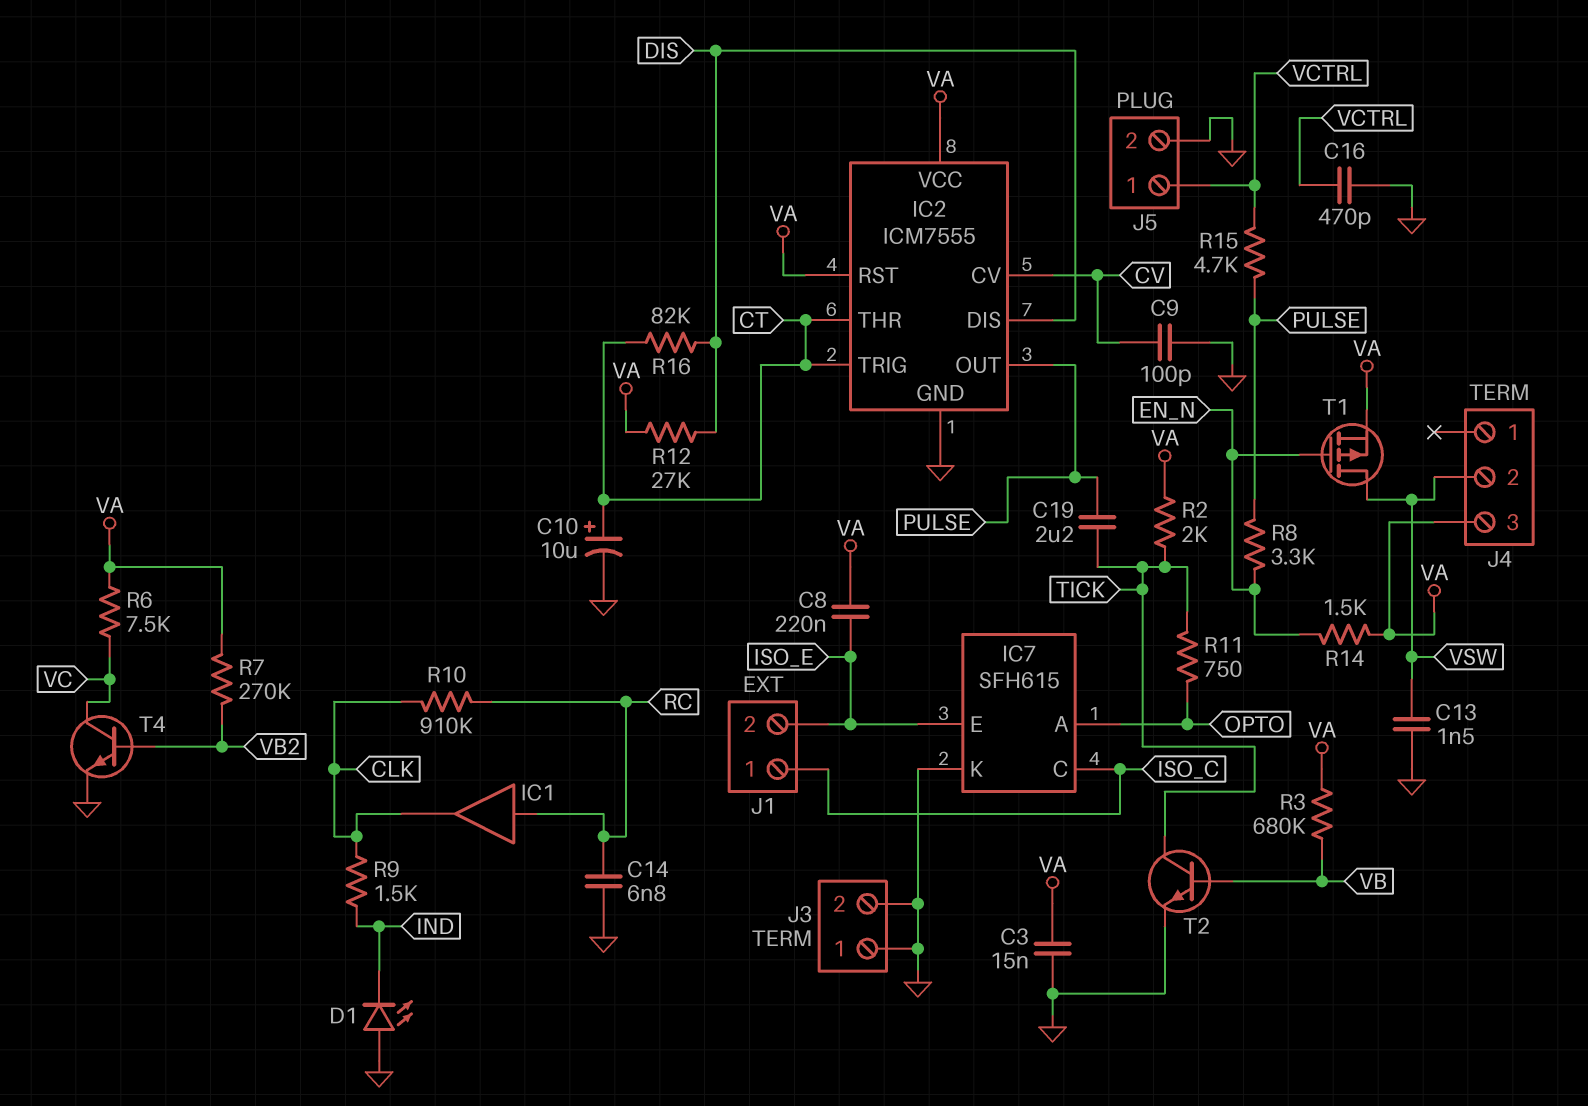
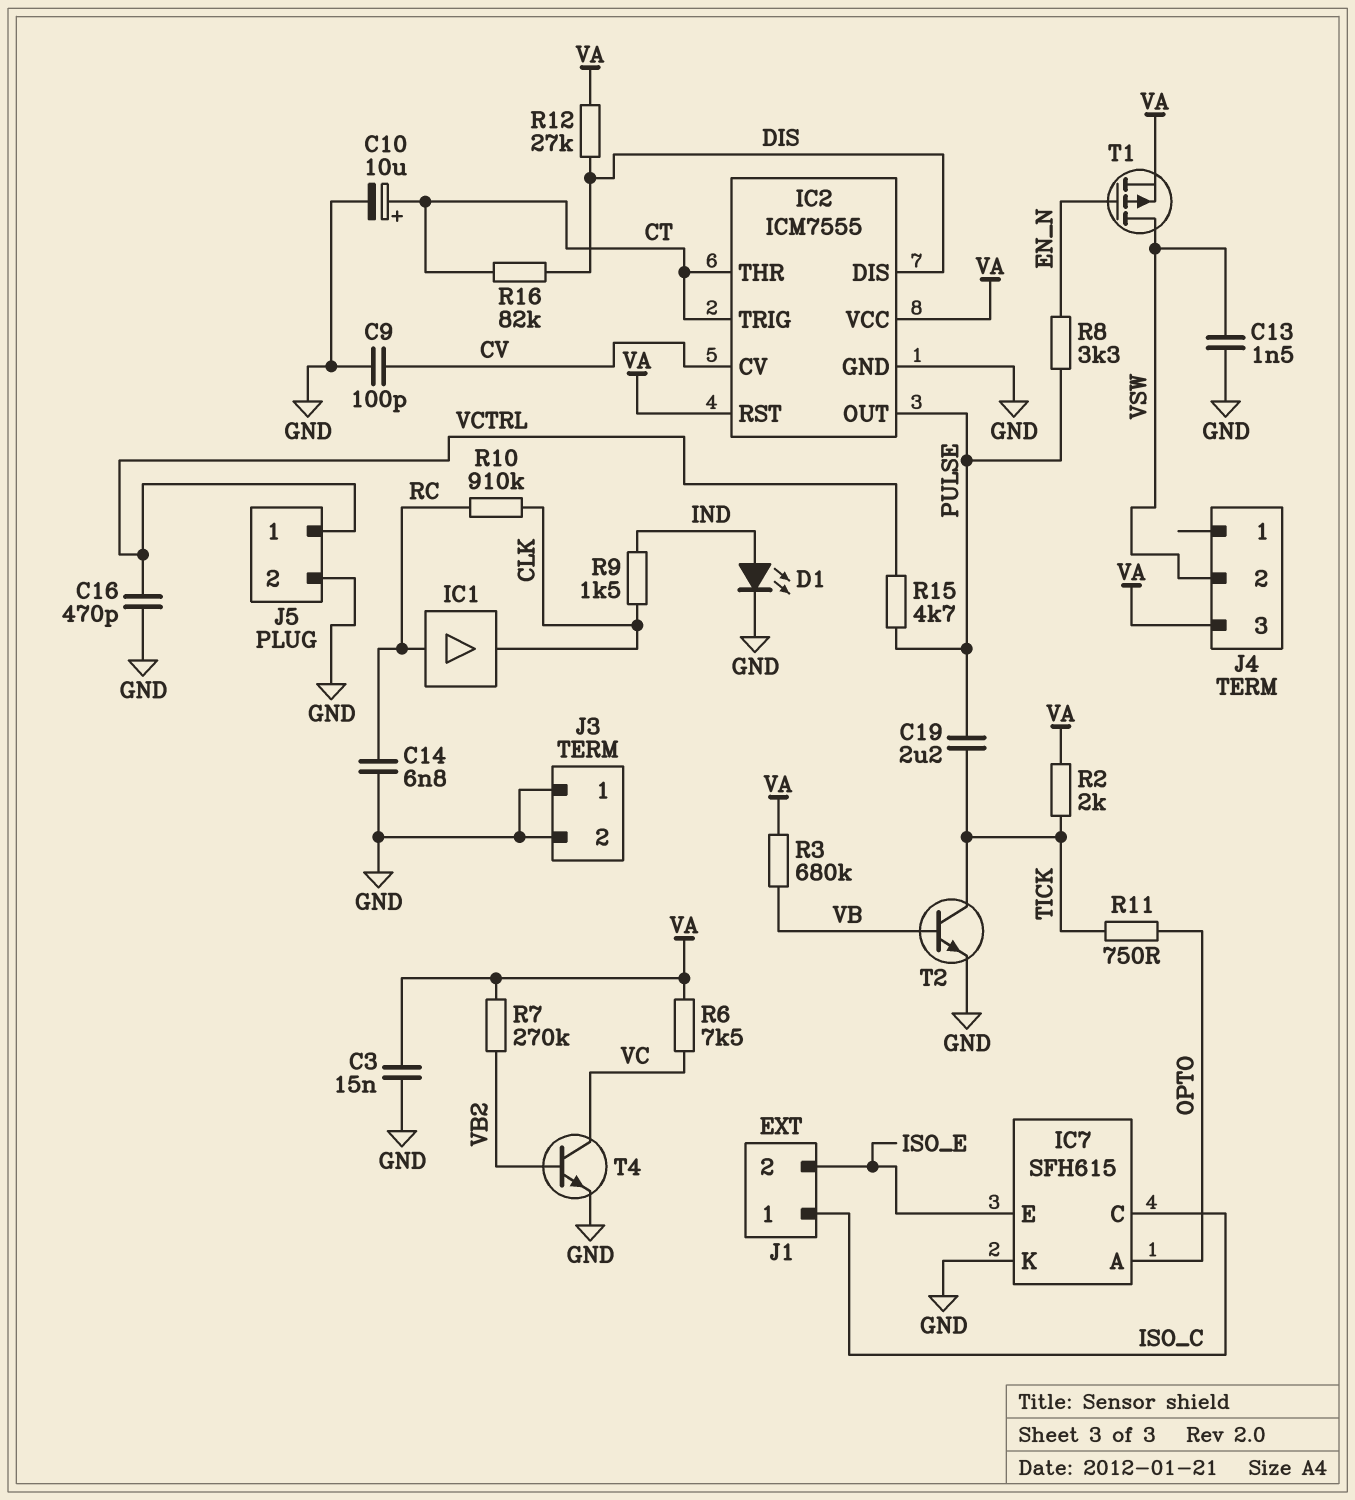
C8: 220nF (ISO_E, VA) -> none
D1: LED (A GND, K IND) -> LED (A IND, K GND)
R14: 1.5k (EN_N, VA) -> none

